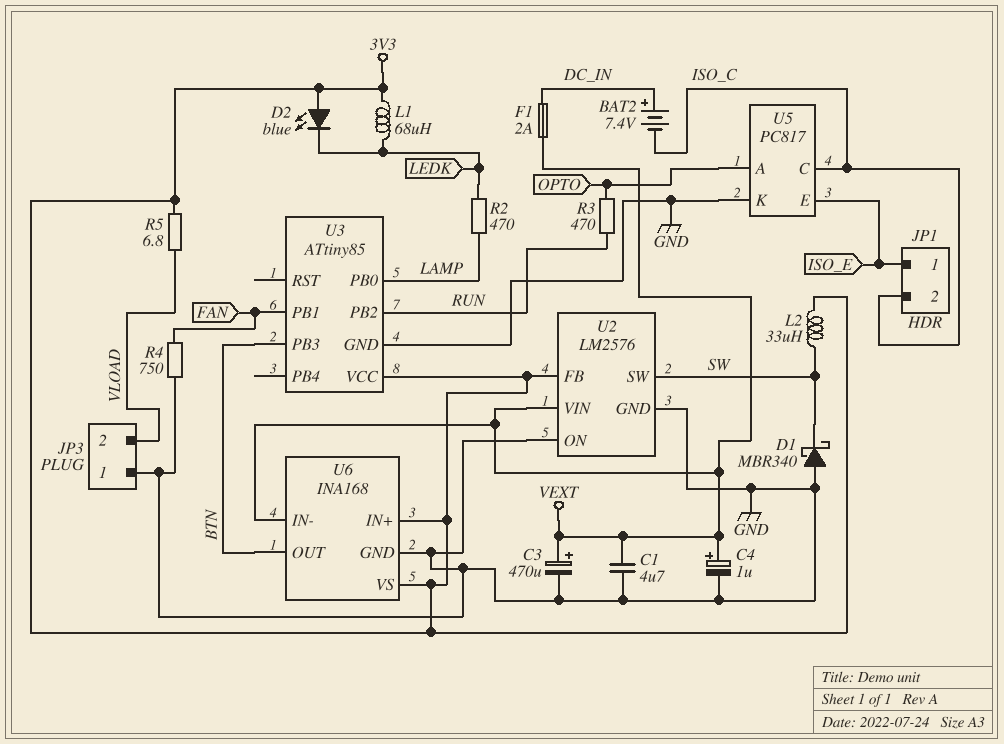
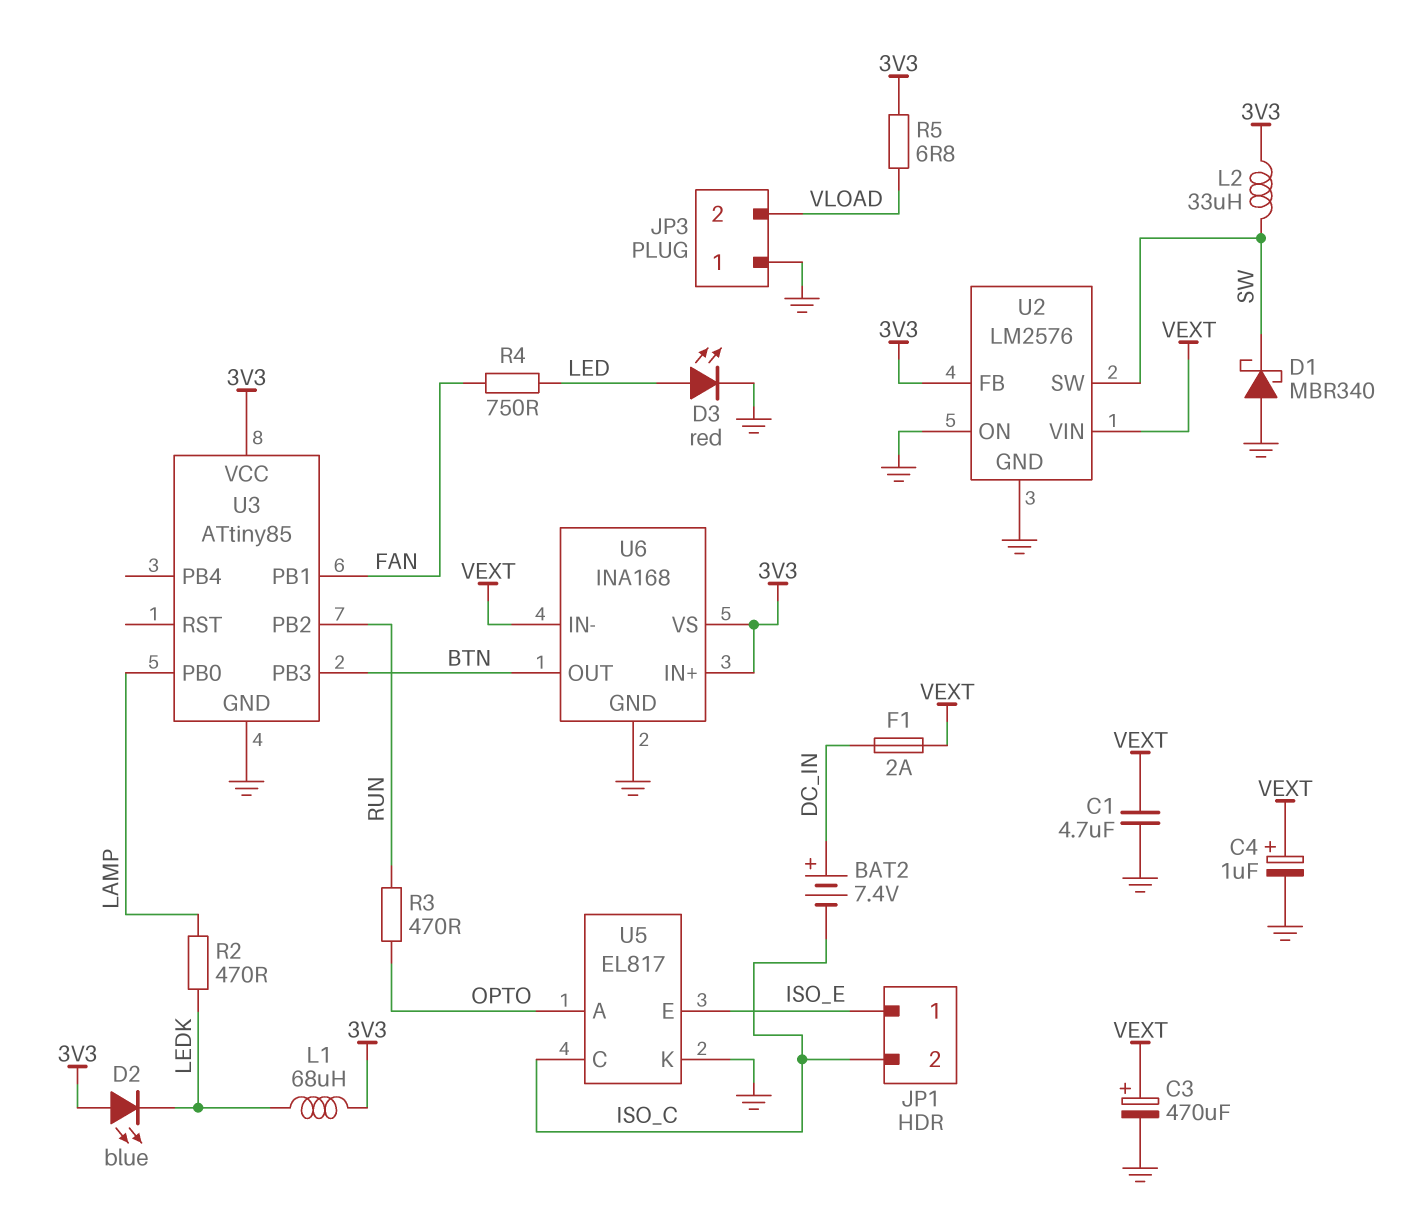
D3: none -> LED red (A LED, K GND)
R4: 750 (FAN, GND) -> 750 (FAN, LED)
U5: PC817 -> EL817

